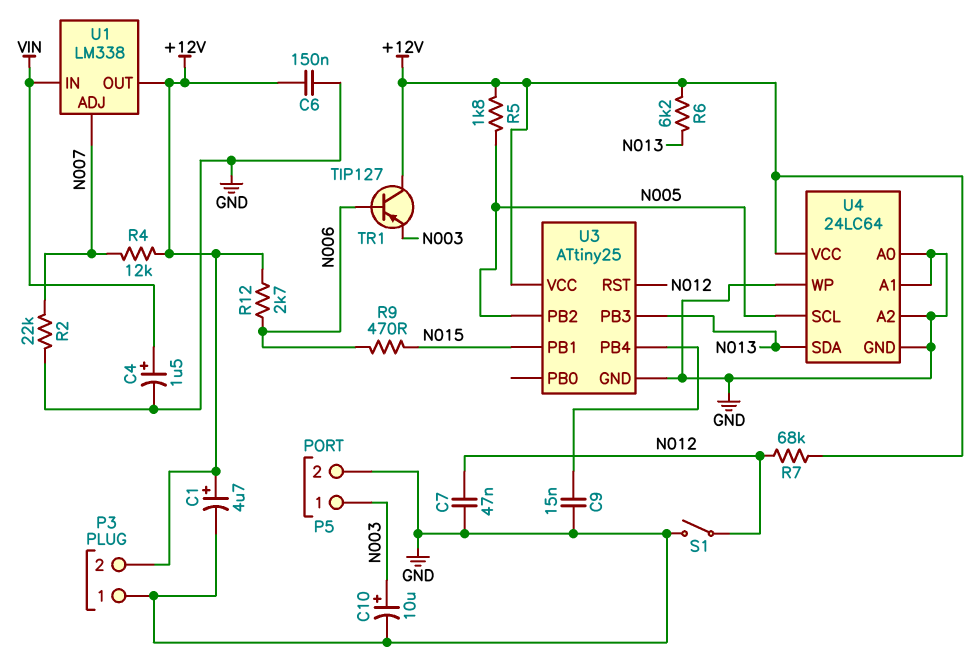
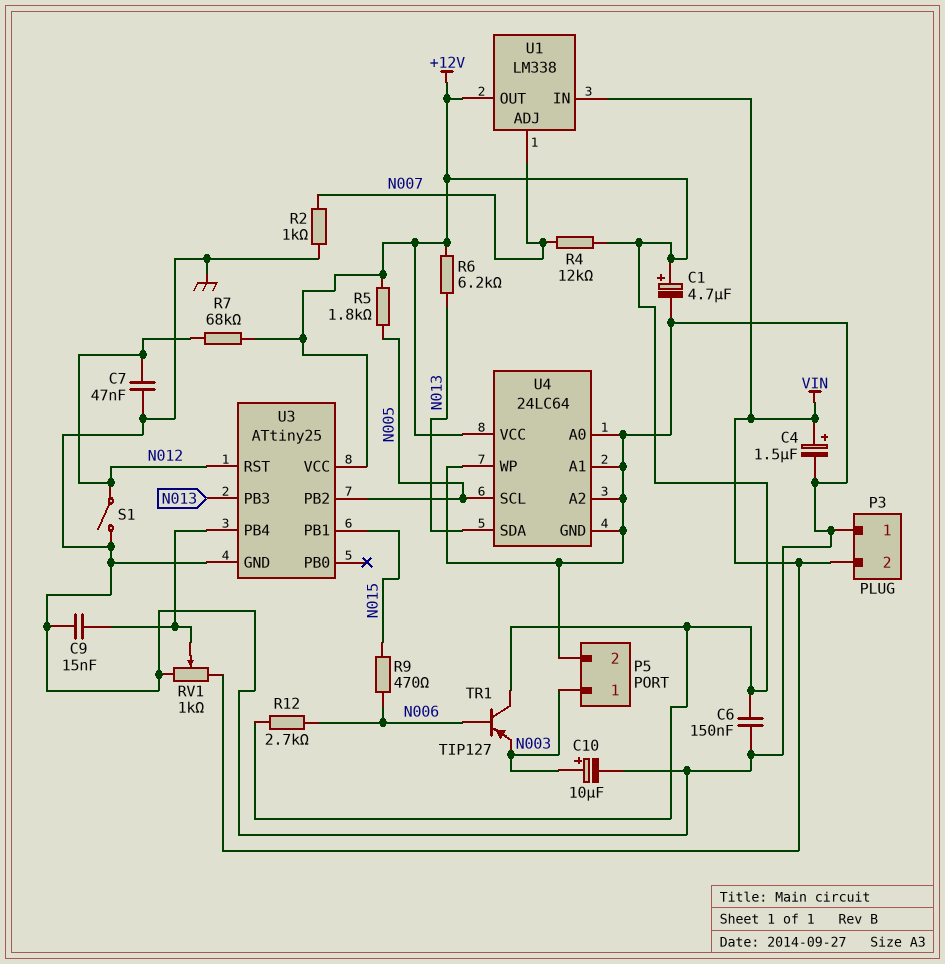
P3 pin 2: +12V -> VIN
R2: 22k (GND, N007) -> 1k (GND, N007)
RV1: none -> 1k (GND, VIN, wiper U3/PB4)

